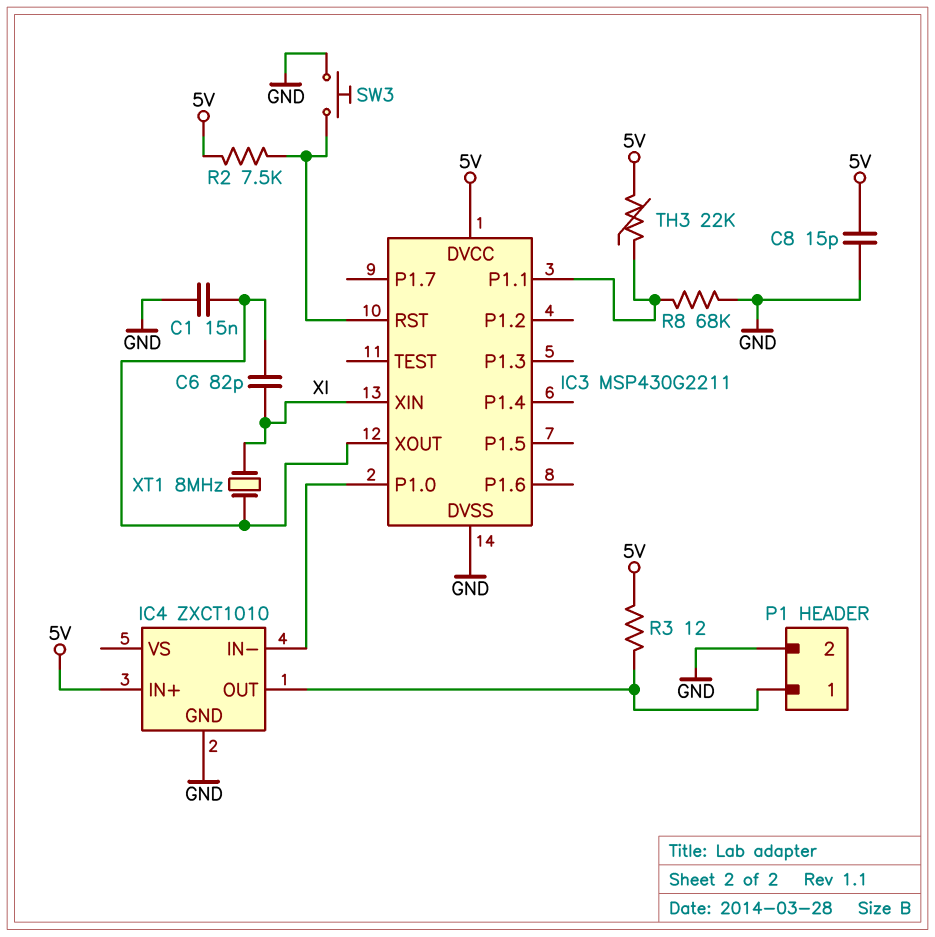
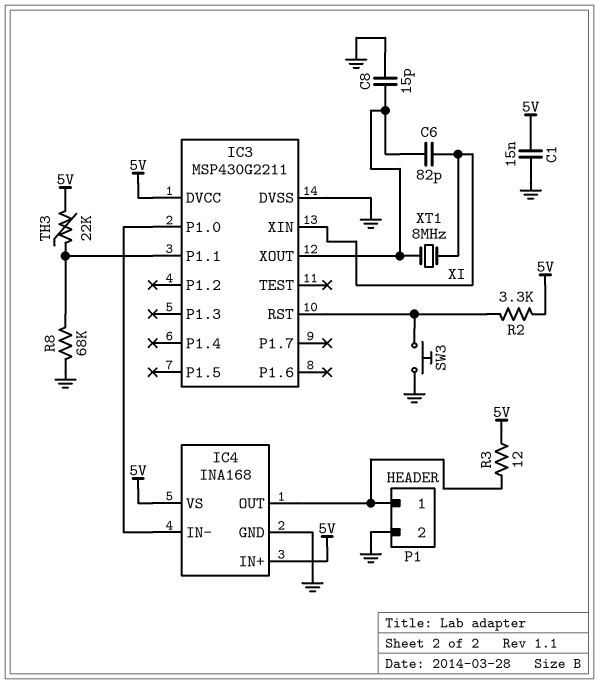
C1: 15nF (GND, IC3/XOUT) -> 15nF (5V, GND)
C8: 15pF (5V, GND) -> 15pF (GND, IC3/XOUT)
IC4: ZXCT1010 -> INA168
IC4 pin VS: none -> 5V
R2: 7.5k (5V, IC3/RST) -> 3.3k (5V, IC3/RST)

